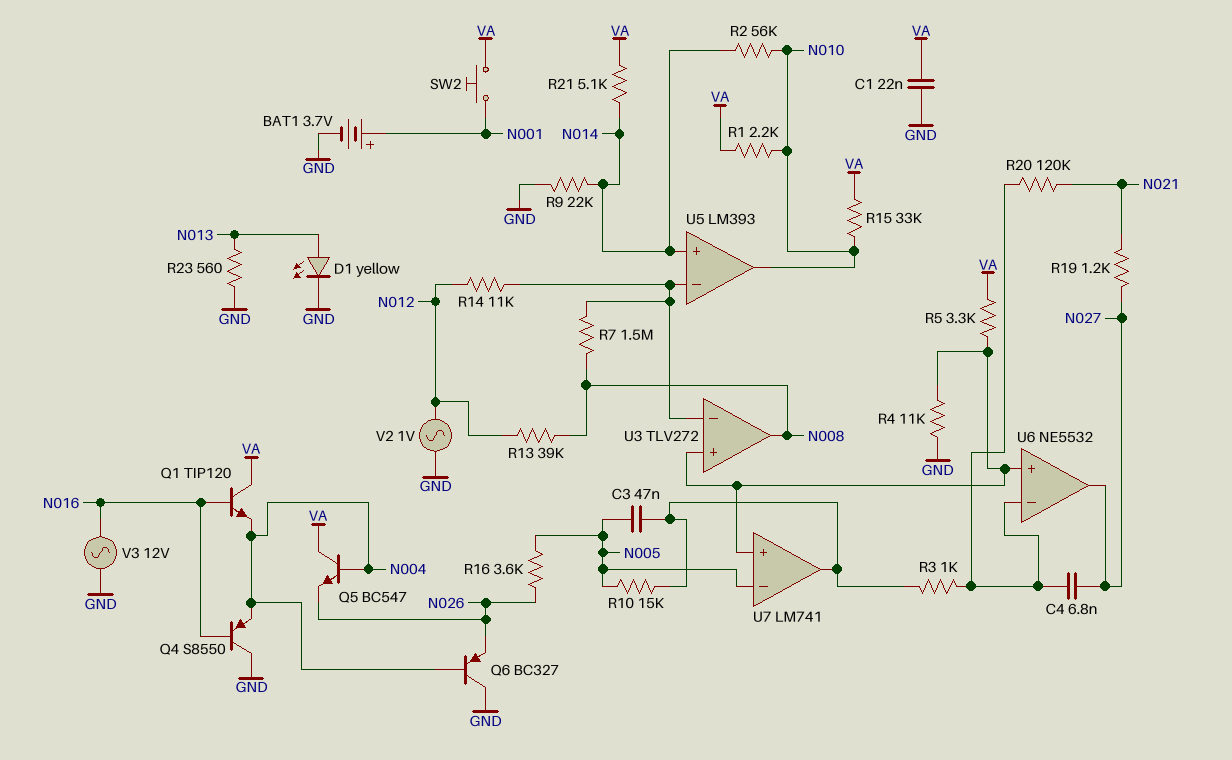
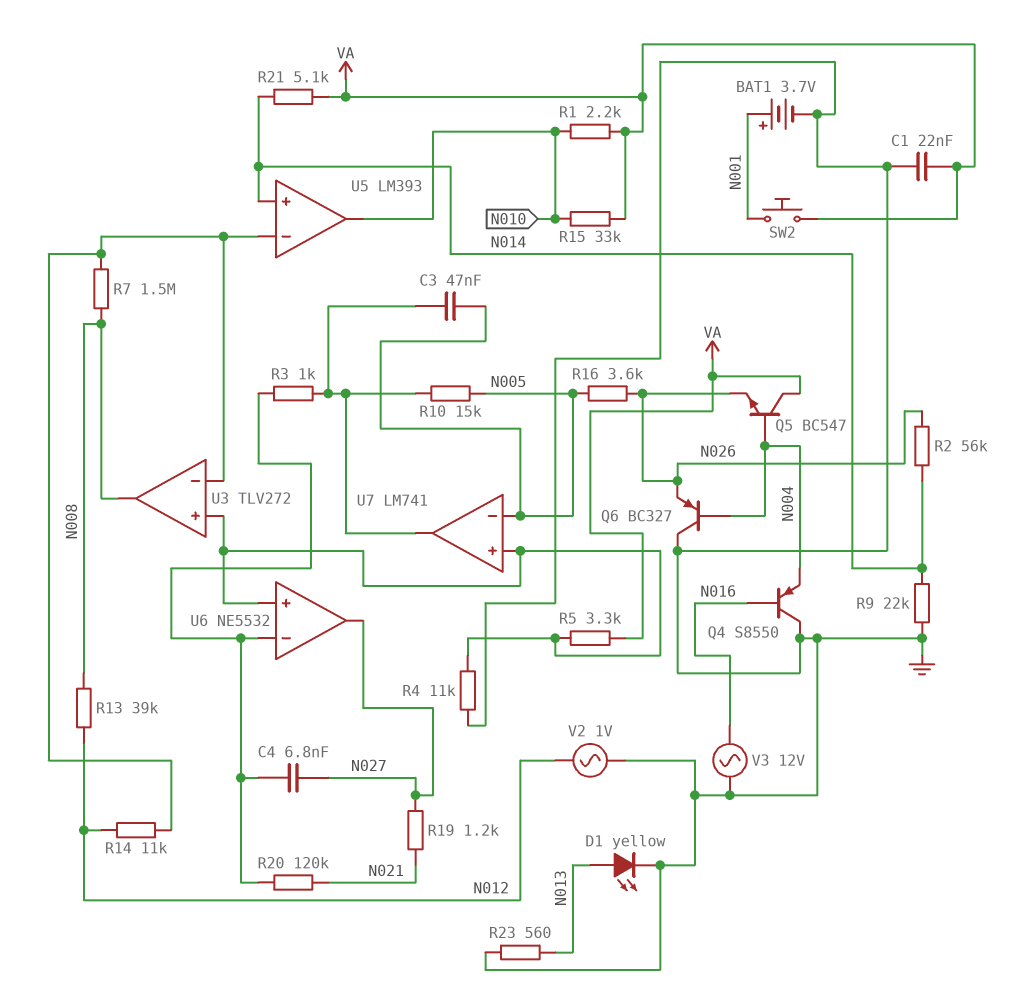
Q1: NPN TIP120 (B N016, C VA, E N004) -> none
R2: 56k (N010, N014) -> 56k (N014, N026)

